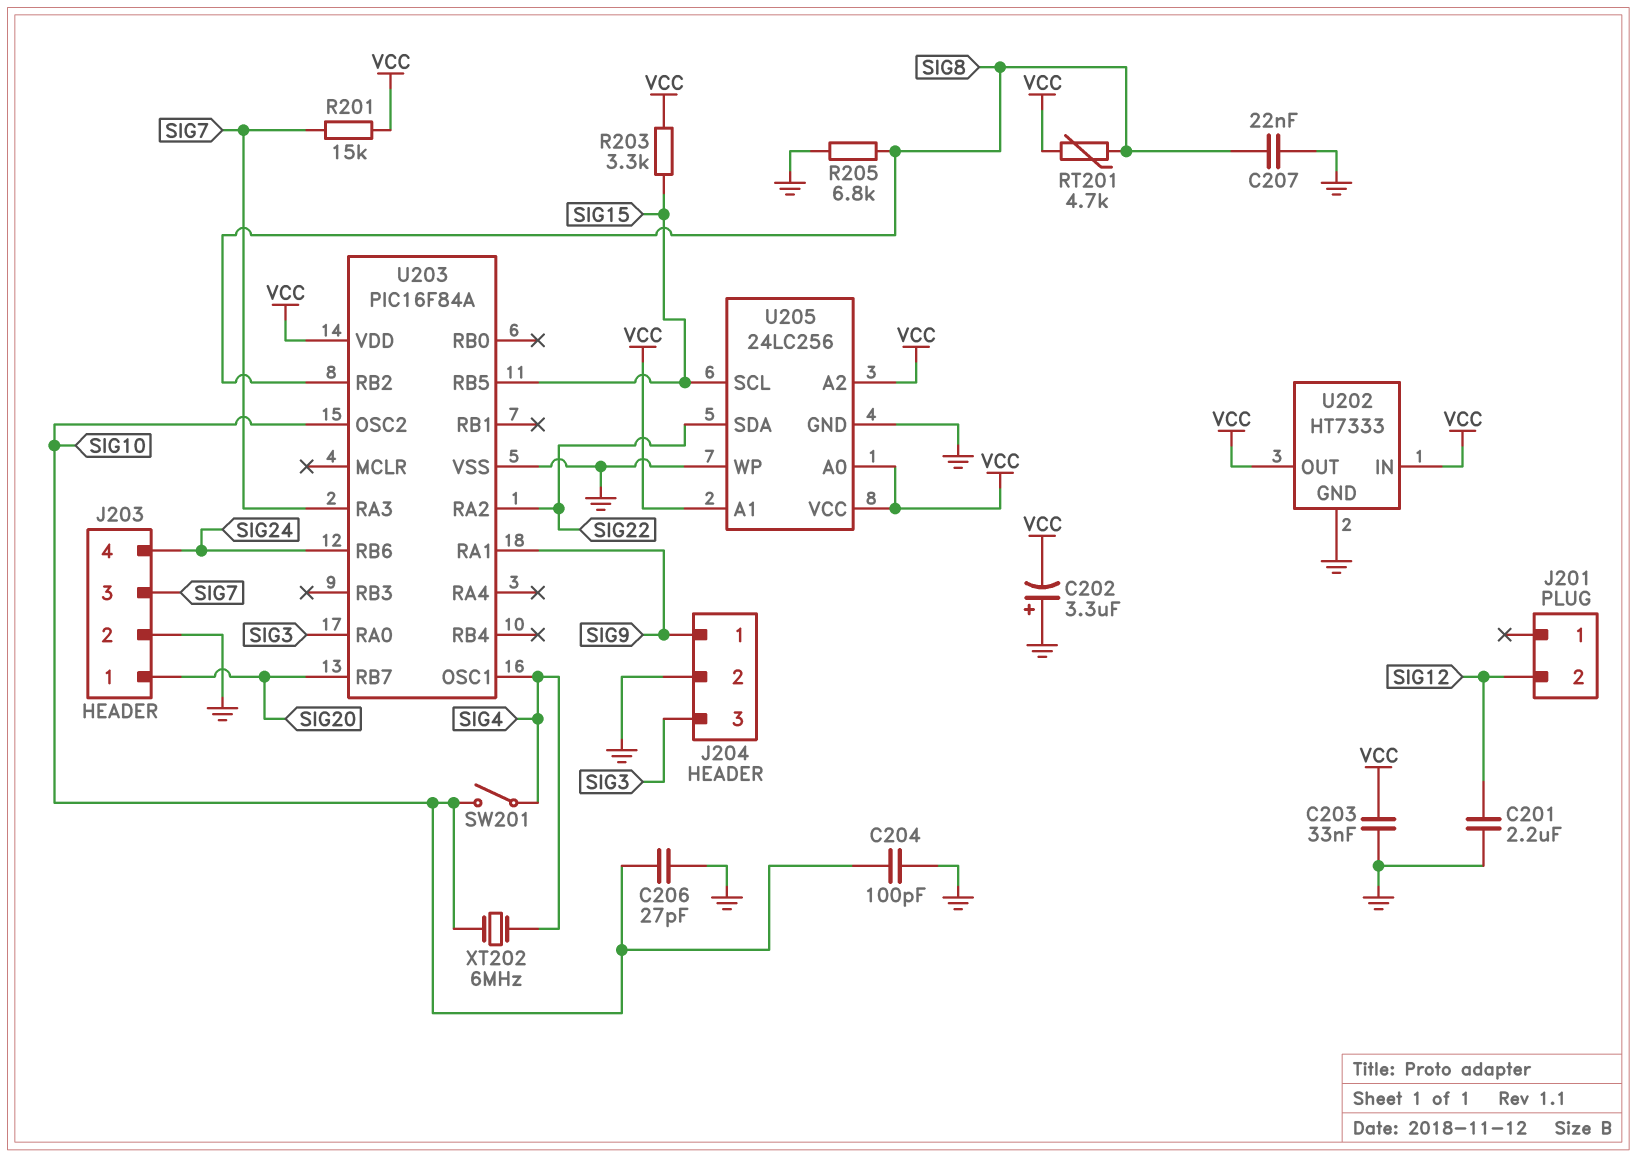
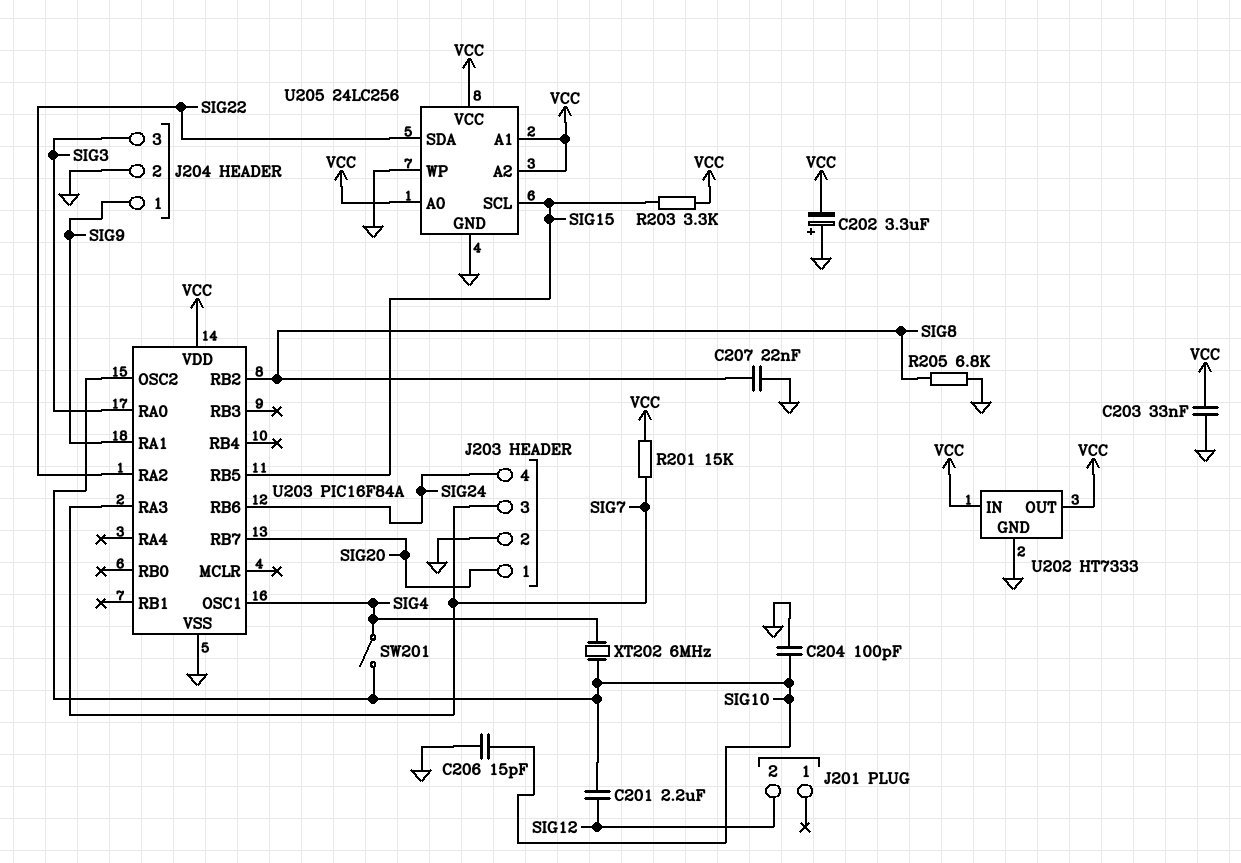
C201: 2.2uF (GND, SIG12) -> 2.2uF (SIG10, SIG12)
C206: 27pF (GND, SIG10) -> 15pF (GND, SIG10)
RT201: 4.7k (SIG8, VCC) -> none

